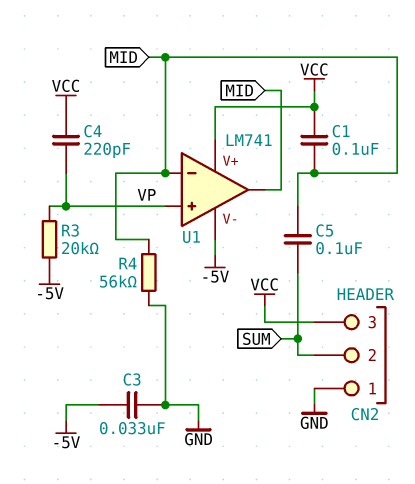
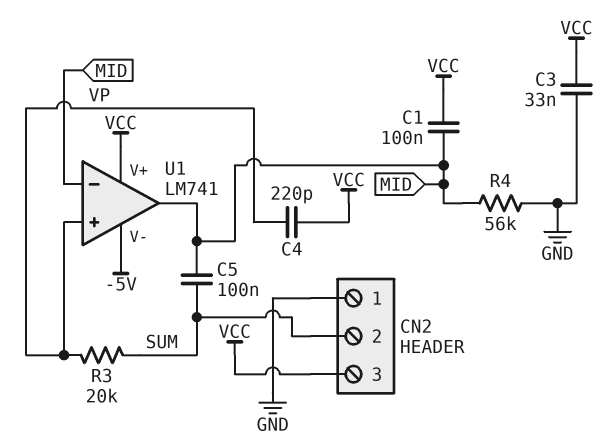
C3: 33nF (-5V, GND) -> 33nF (GND, VCC)
R3: 20k (-5V, VP) -> 20k (SUM, VP)

